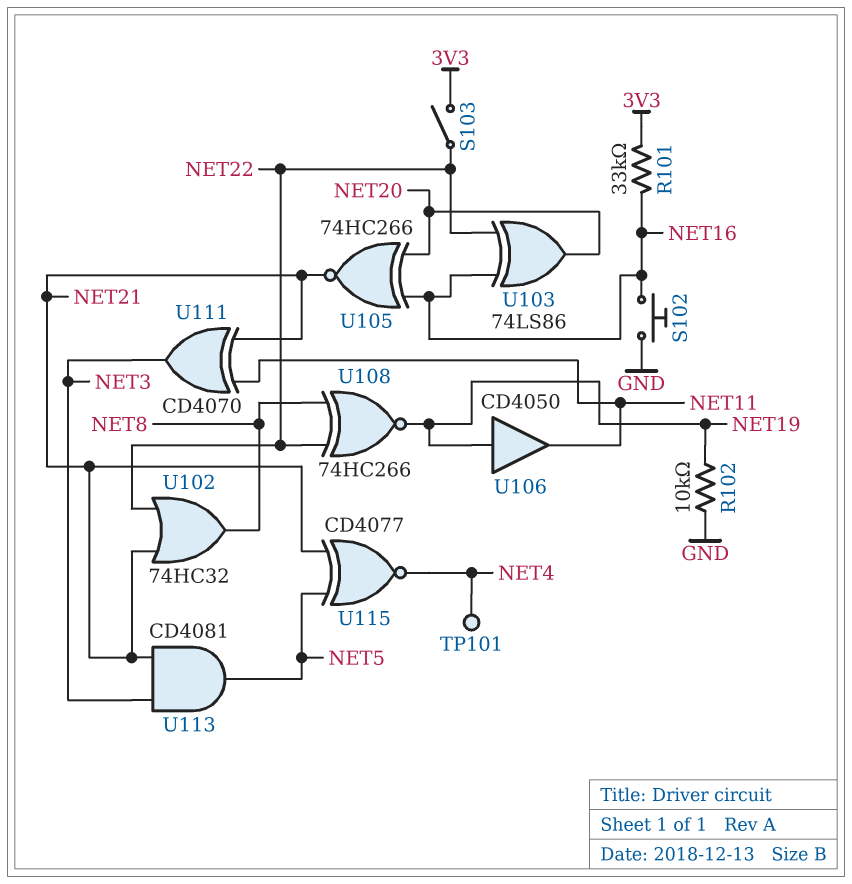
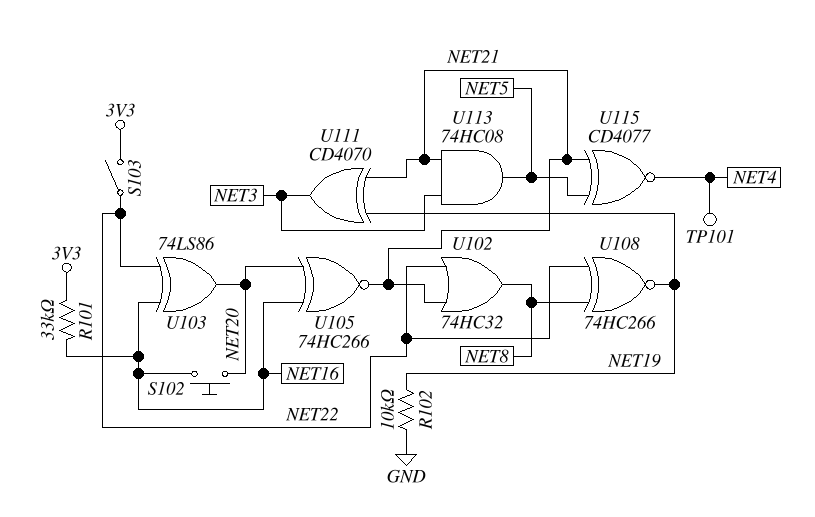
S102: button (GND, NET16) -> button (NET16, NET20)
U106: buffer CD4050 (in NET19, out NET11) -> none
U111: XOR CD4070 (in NET11, in NET21, out NET3) -> XOR CD4070 (in NET19, in NET21, out NET3)
U113: AND CD4081 (in NET3, in NET21, out NET5) -> AND 74HC08 (in NET3, in NET21, out NET5)

